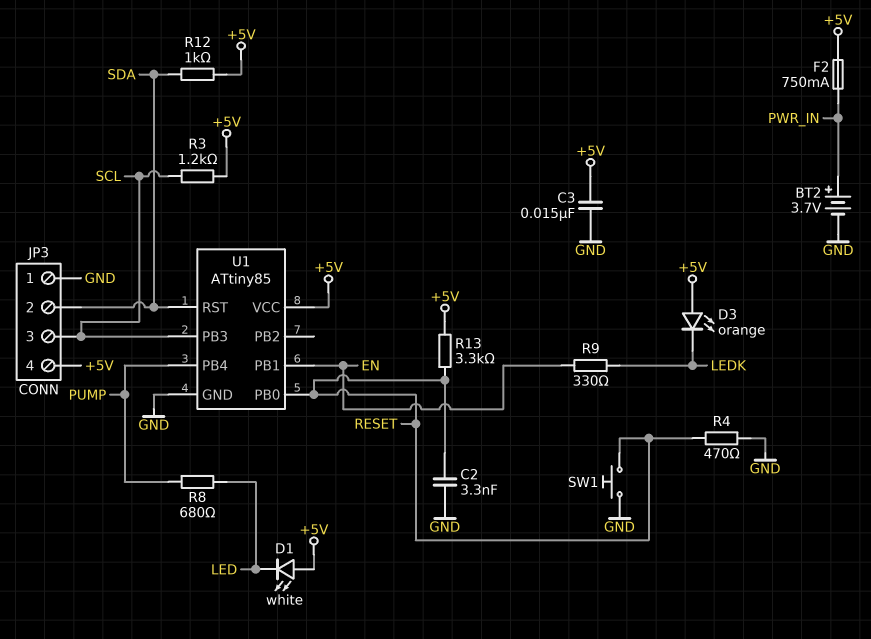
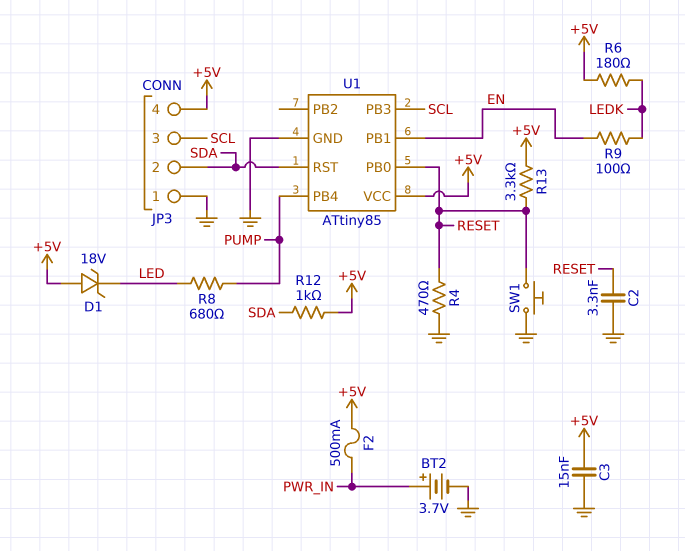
D1: LED white (A +5V, K LED) -> zener 18V (A +5V, K LED)
D3: LED orange (A +5V, K LEDK) -> none
F2: 750mA (+5V, PWR_IN) -> 500mA (+5V, PWR_IN)
R3: 1.2k (+5V, SCL) -> none
R6: none -> 180 (+5V, LEDK)
R9: 330 (EN, LEDK) -> 100 (EN, LEDK)

